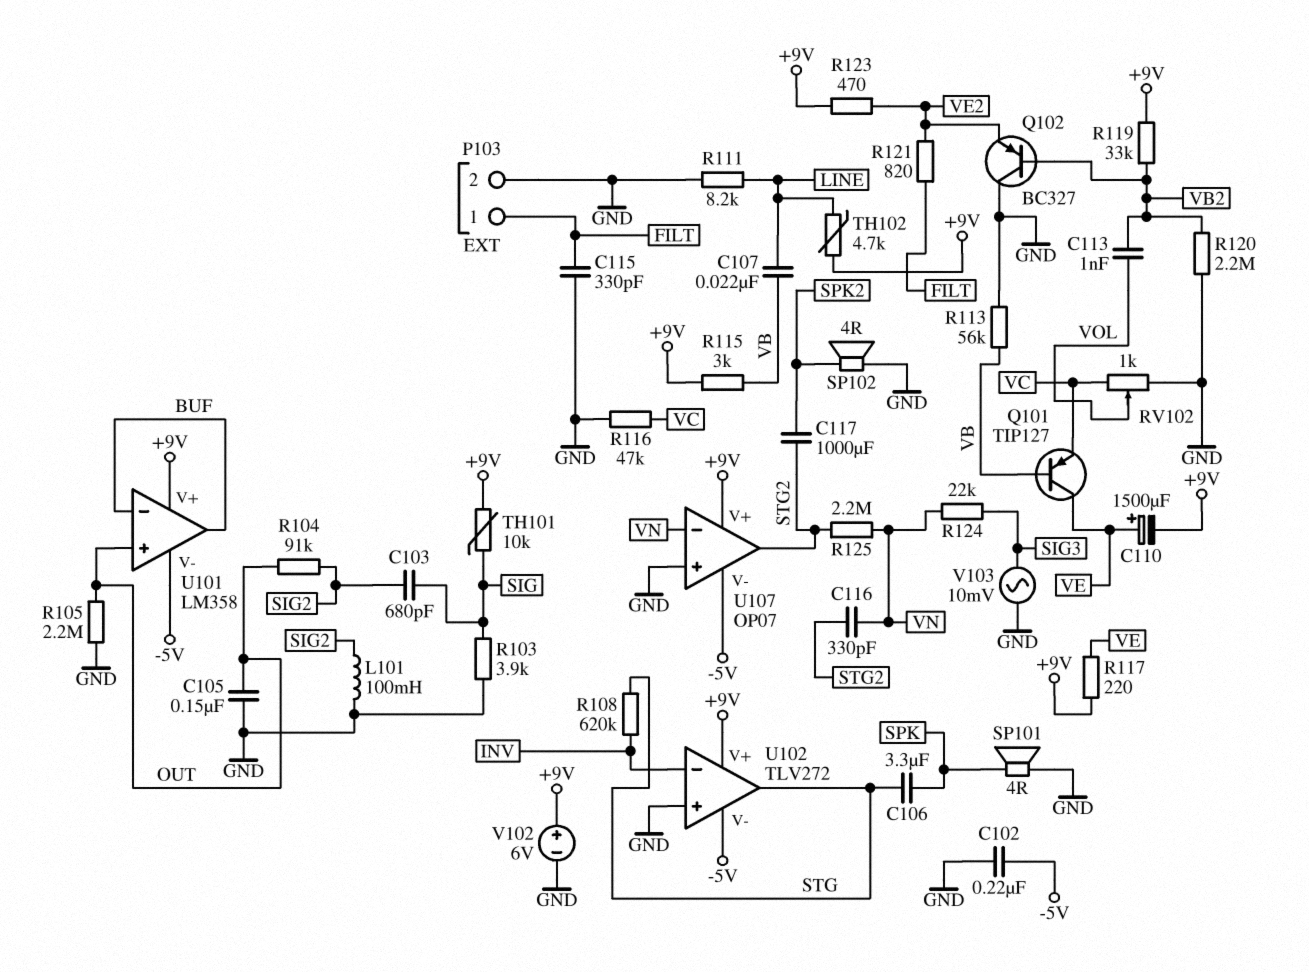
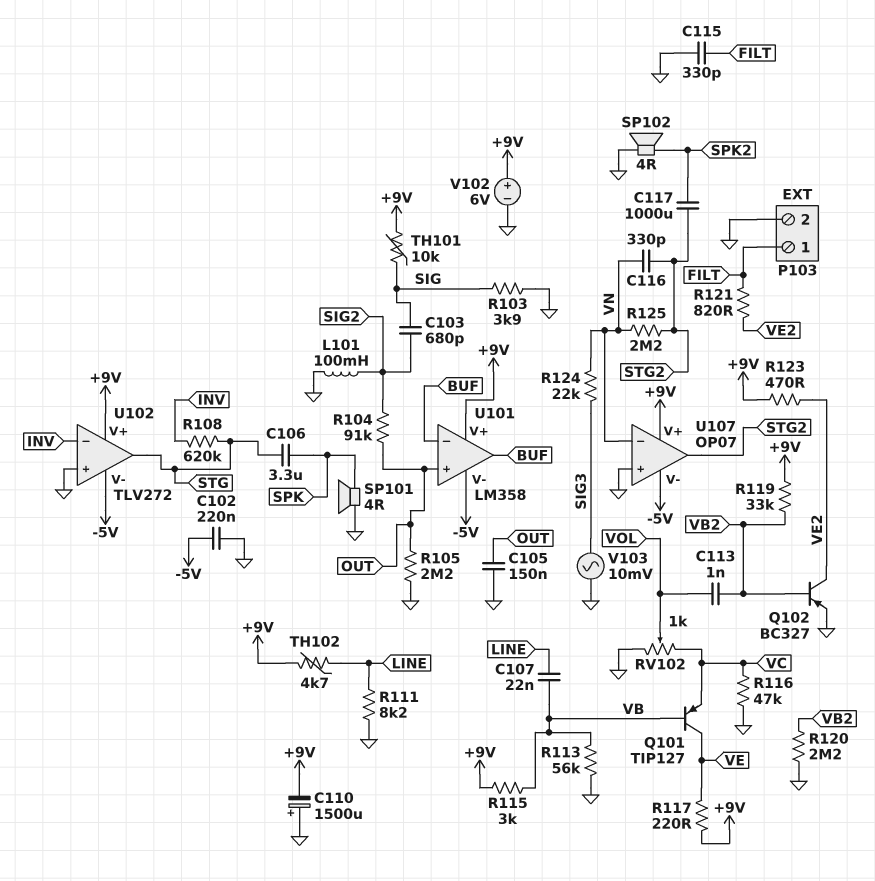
C110: 1500uF (plus VE, minus +9V) -> 1500uF (plus GND, minus +9V)
Q102: PNP BC327 (B VB2, C GND, E VE2) -> PNP BC327 (B VB2, C VE2, E GND)

